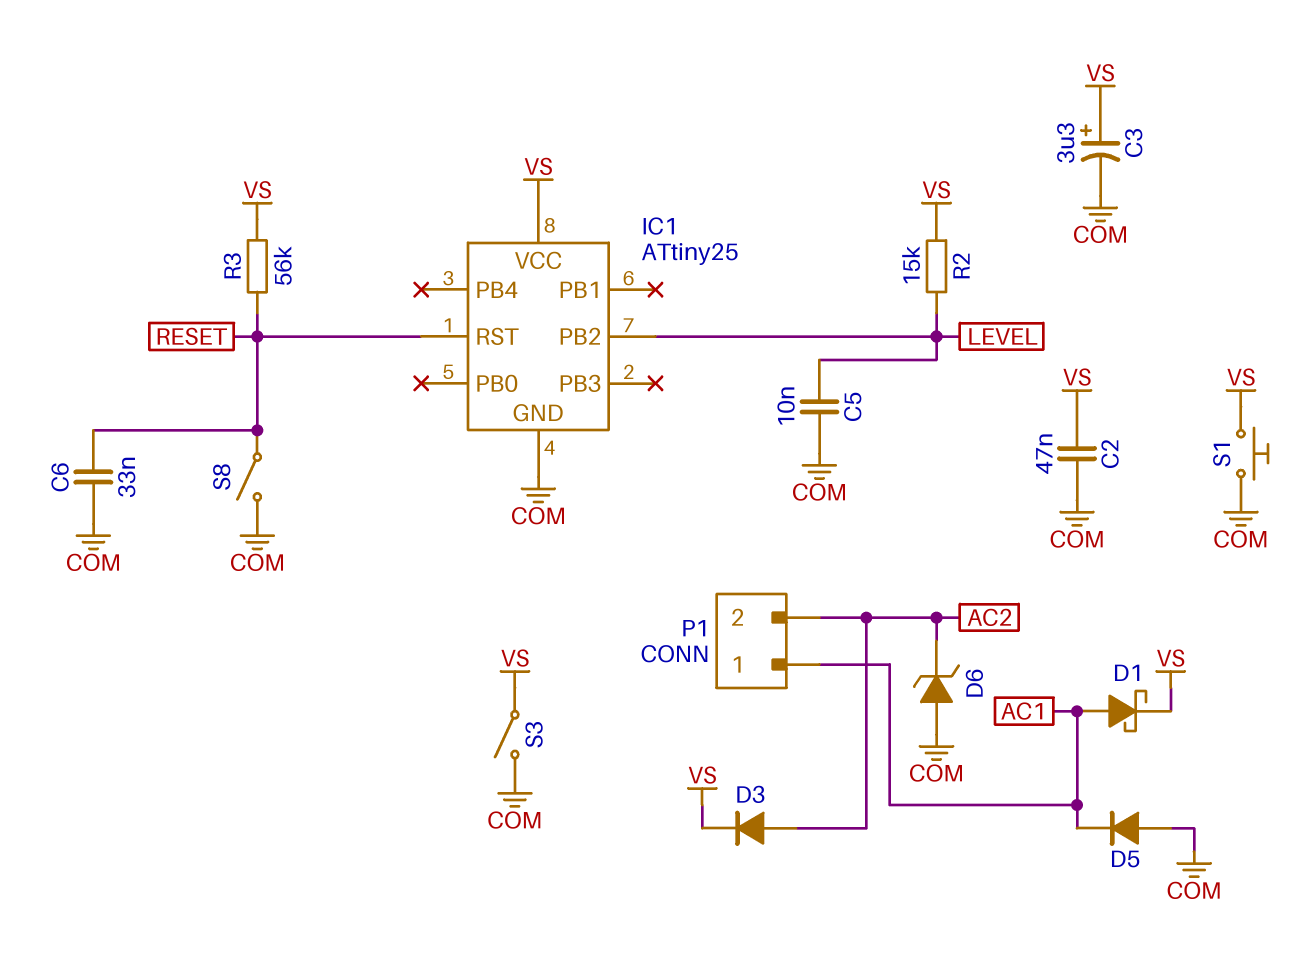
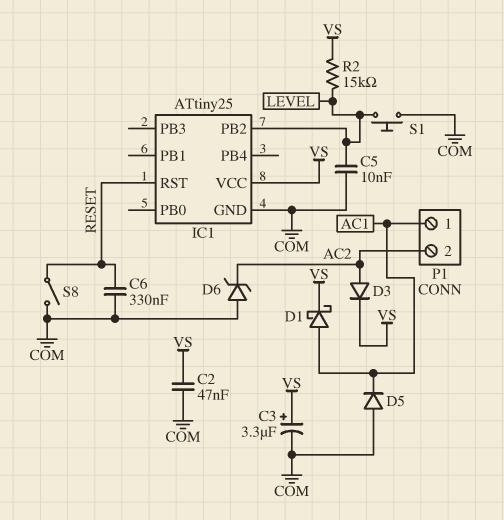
C6: 33nF (COM, RESET) -> 330nF (COM, RESET)
R3: 56k (RESET, VS) -> none
S1: button (COM, VS) -> button (COM, LEVEL)
S3: switch (COM, VS) -> none

